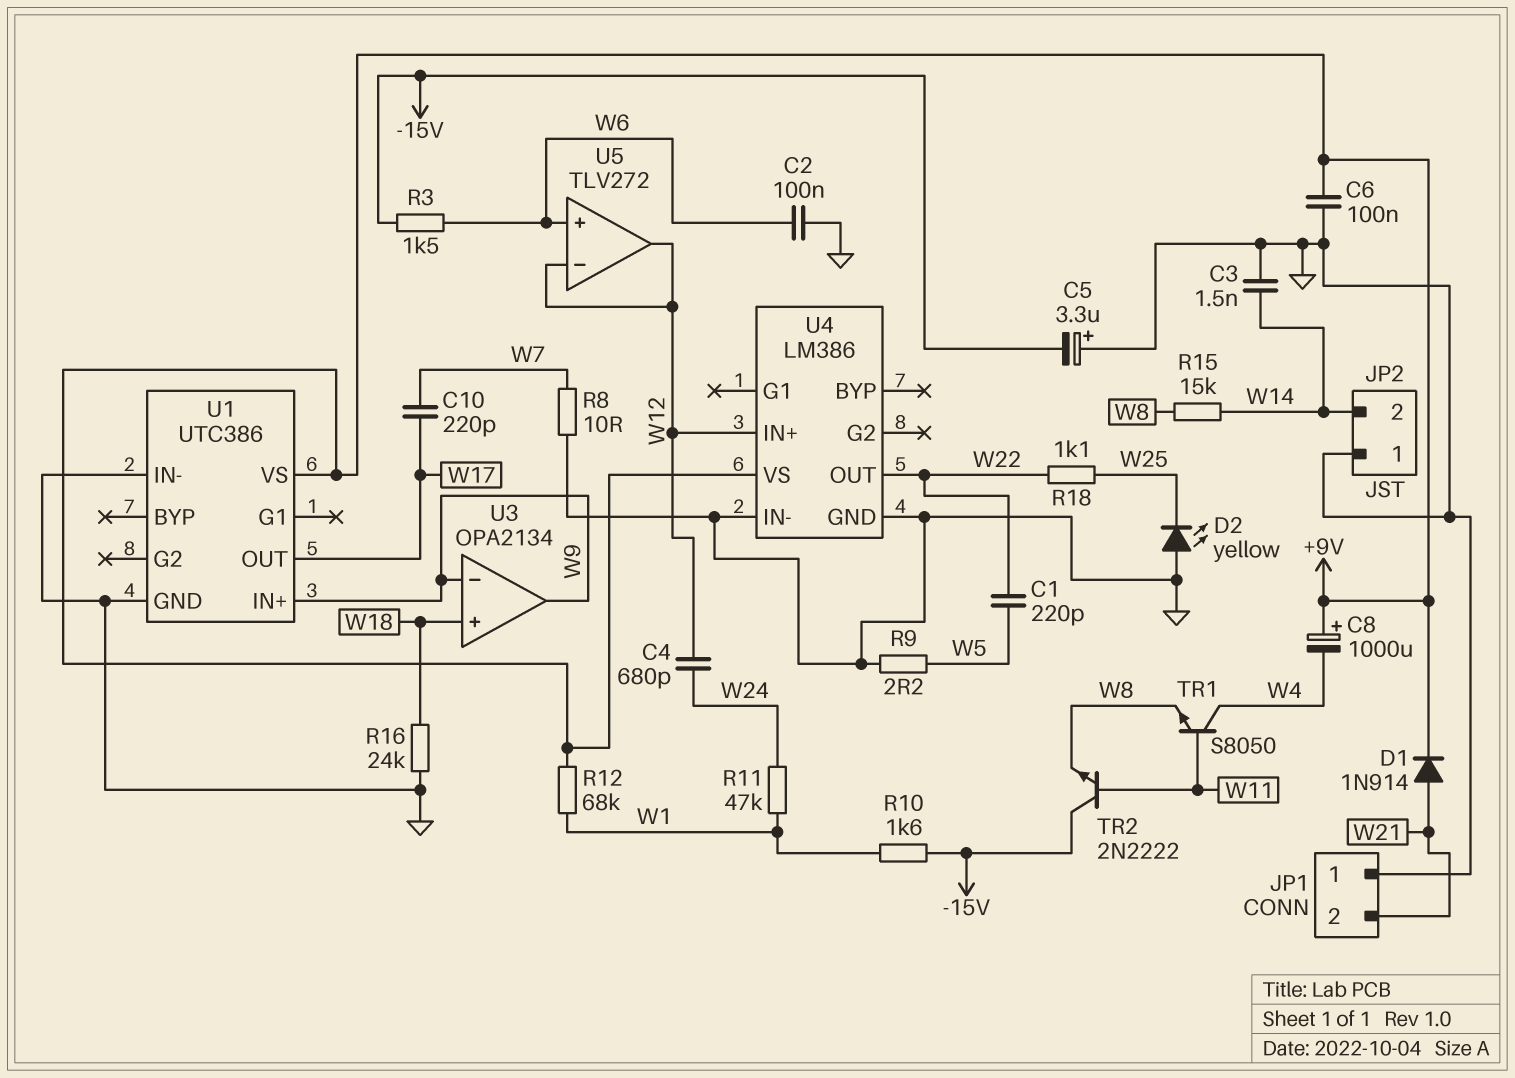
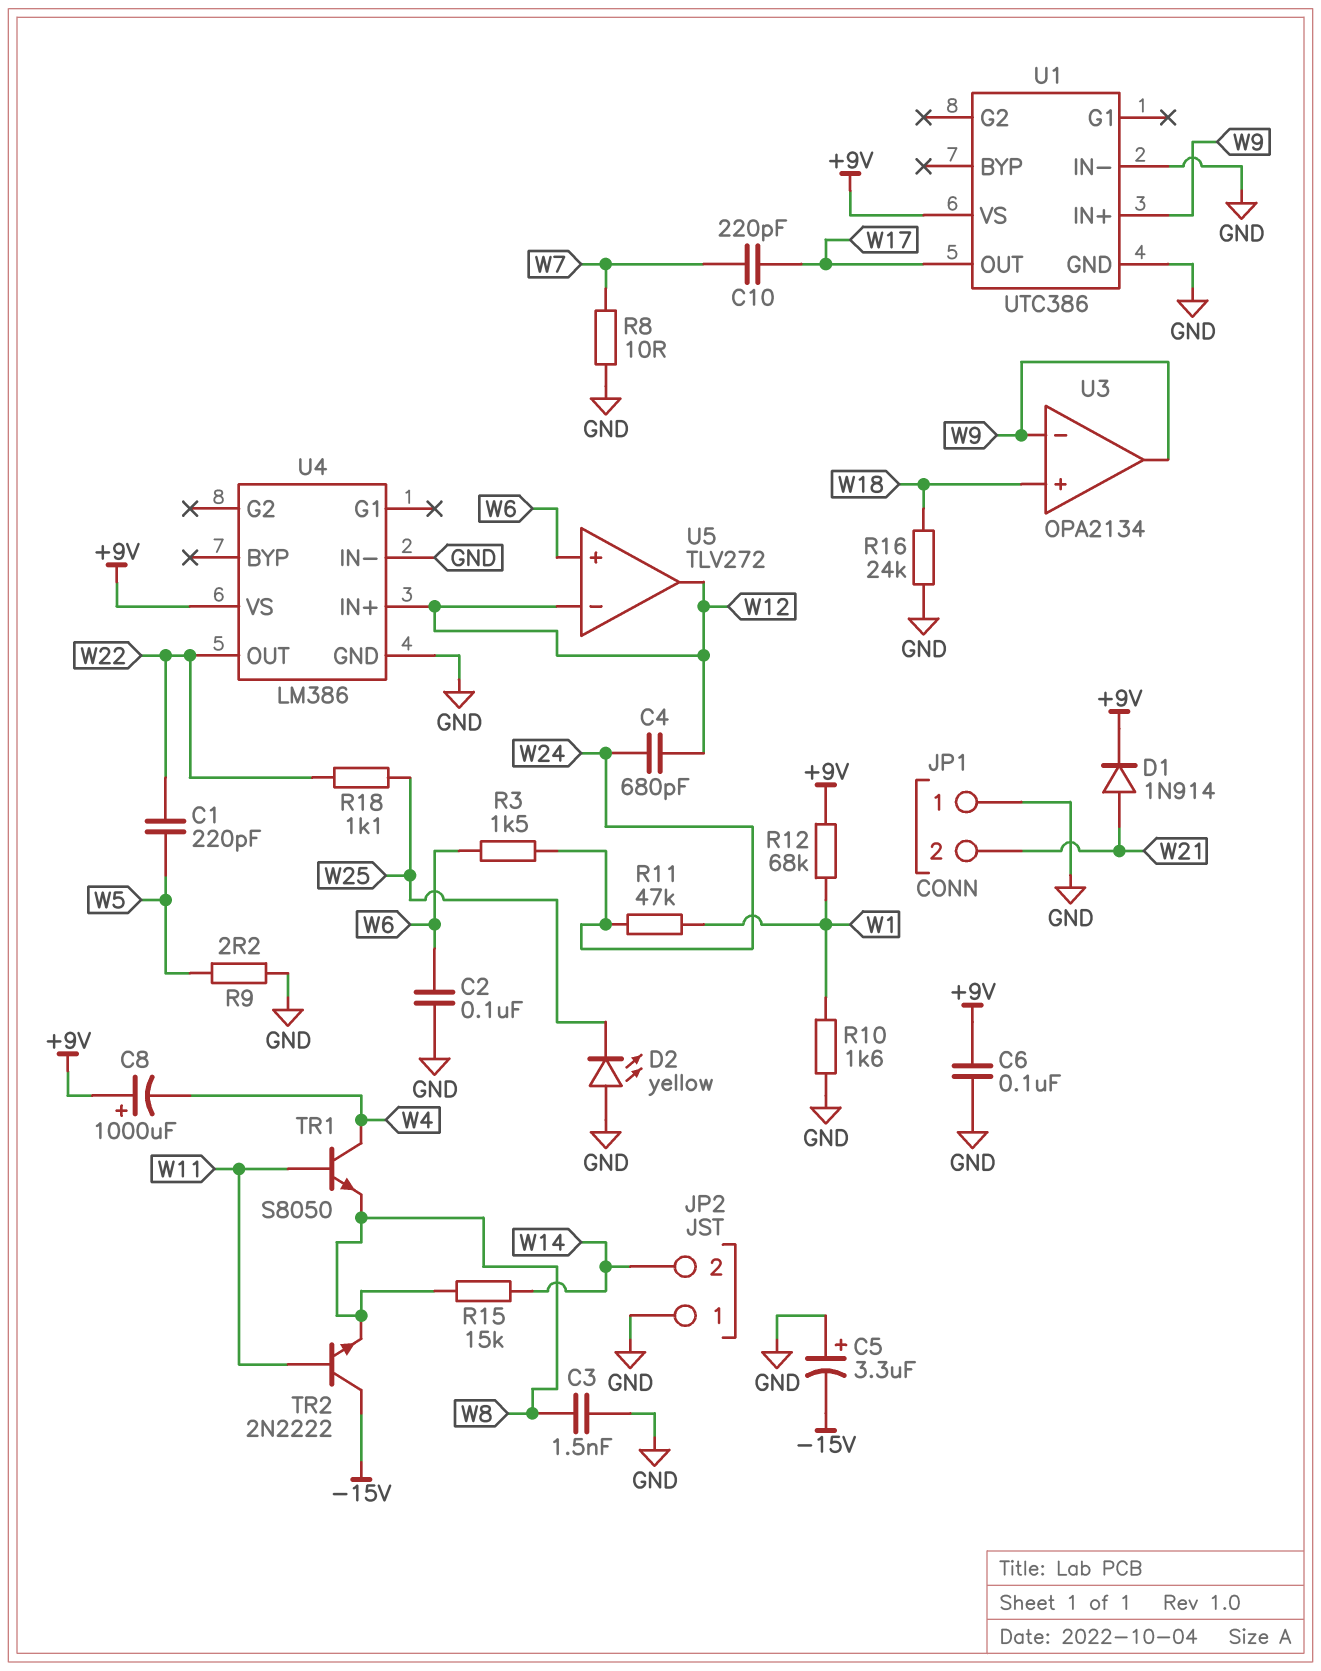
C3: 1.5nF (GND, W14) -> 1.5nF (GND, W8)
R3: 1.5k (-15V, W6) -> 1.5k (W6, W24)
R10: 1.6k (-15V, W1) -> 1.6k (GND, W1)

